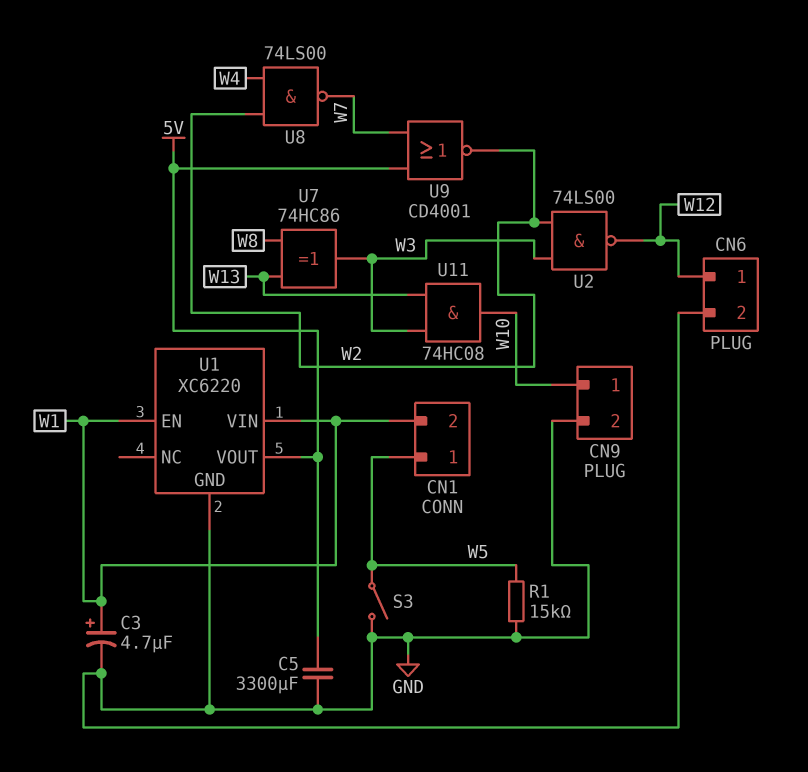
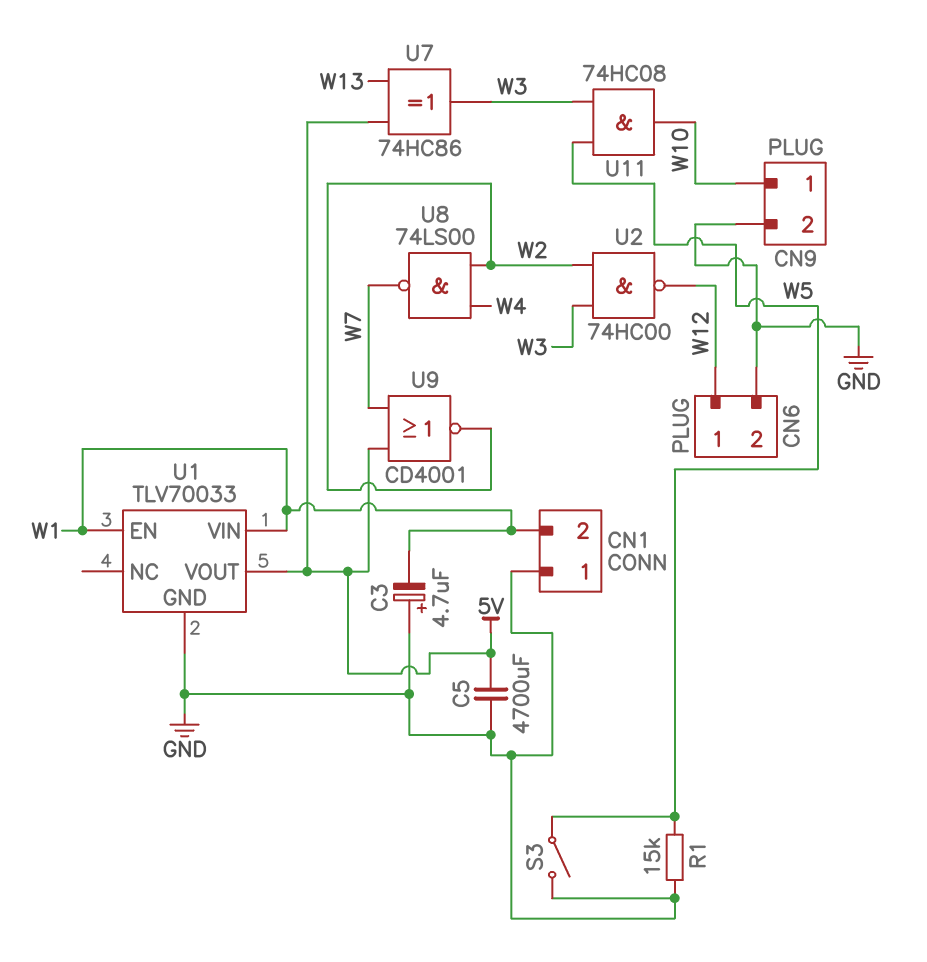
C3: 4.7uF (plus W1, minus GND) -> 4.7uF (plus GND, minus W1)
C5: 3300uF (5V, GND) -> 4700uF (5V, GND)
CN1 pin 1: W5 -> GND
U1: XC6220 -> TLV70033
U2: NAND 74LS00 (in W2, in W3, out W12) -> NAND 74HC00 (in W2, in W3, out W12)
U7: XOR 74HC86 (in W8, in W13, out W3) -> XOR 74HC86 (in 5V, in W13, out W3)
U11: AND 74HC08 (in W3, in W13, out W10) -> AND 74HC08 (in W3, in W5, out W10)

